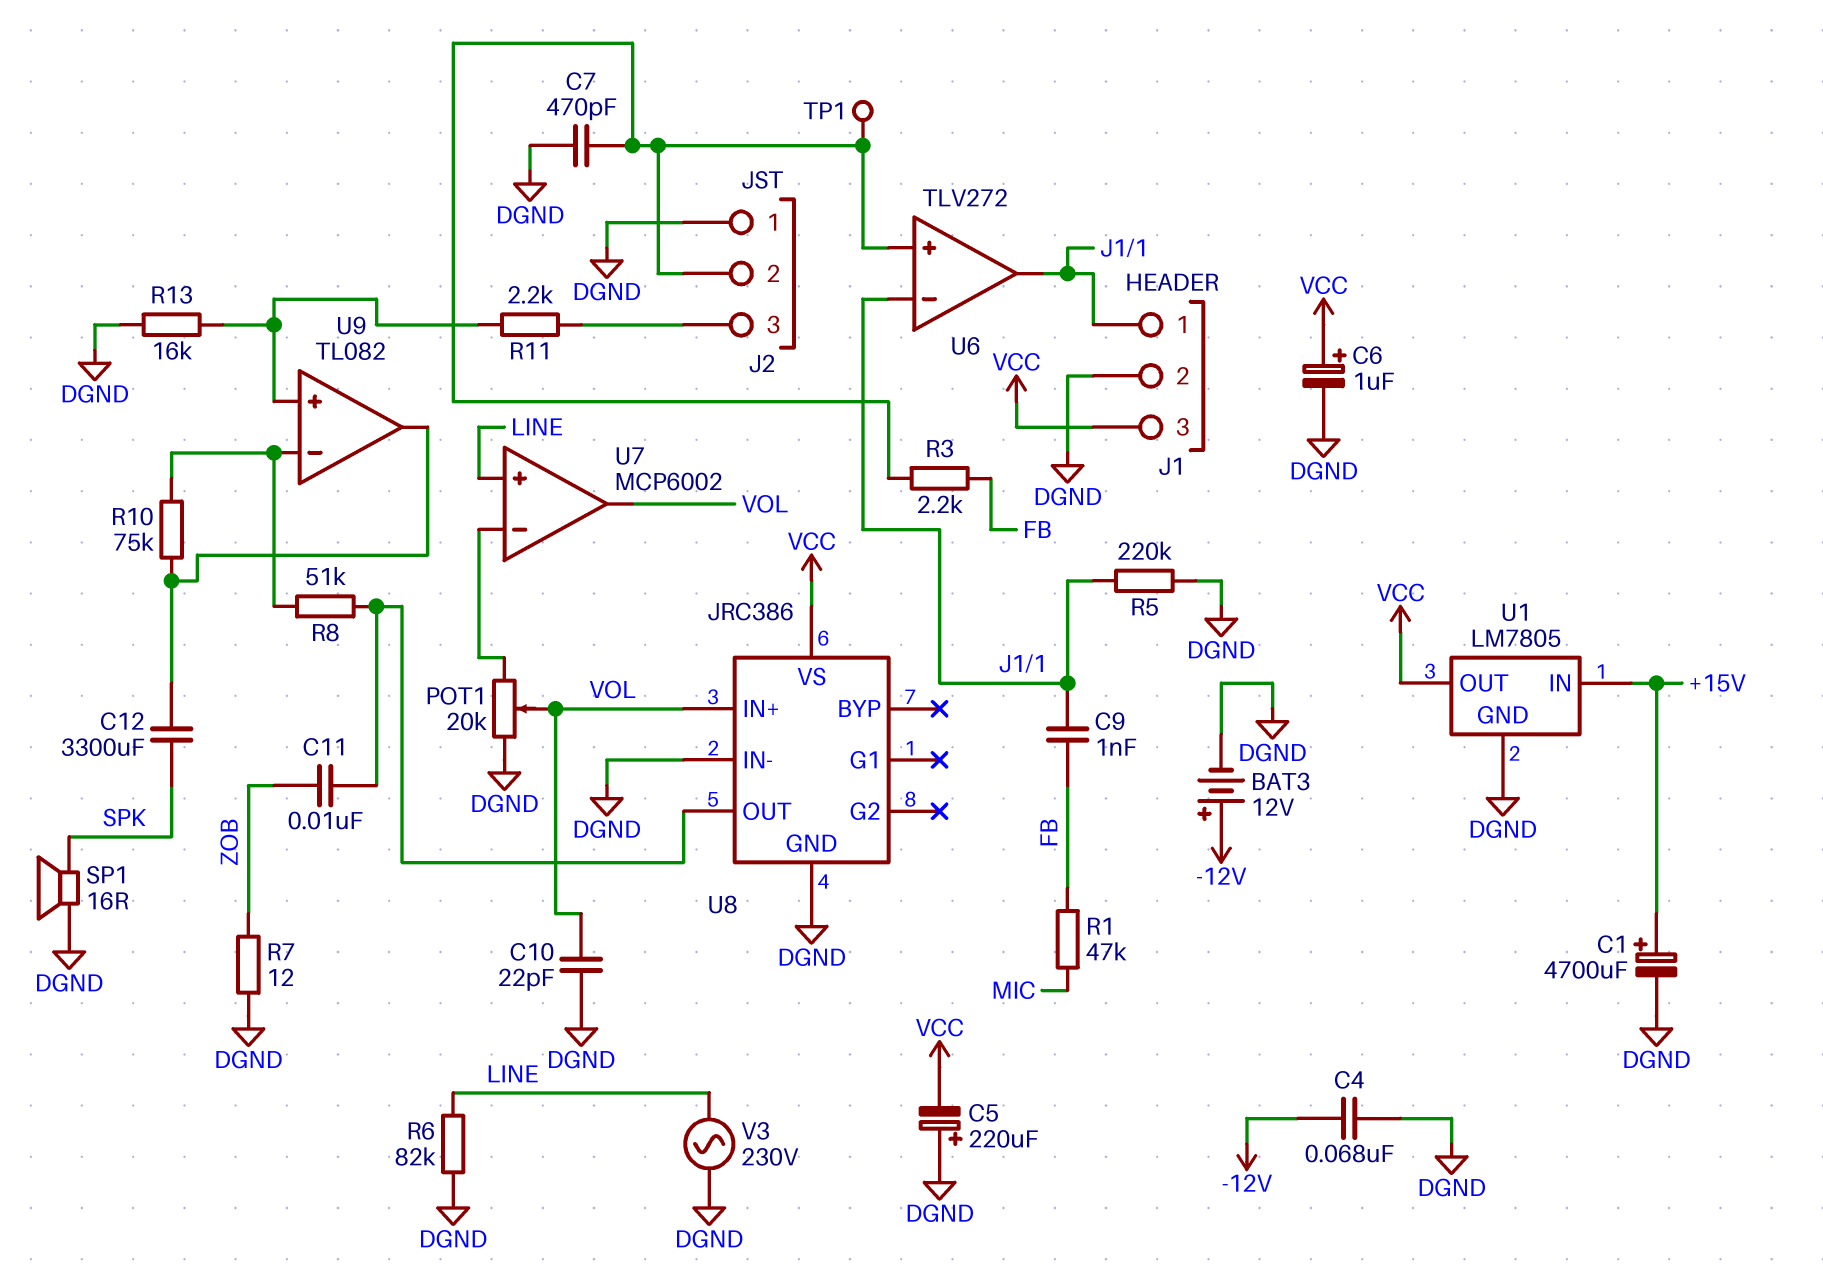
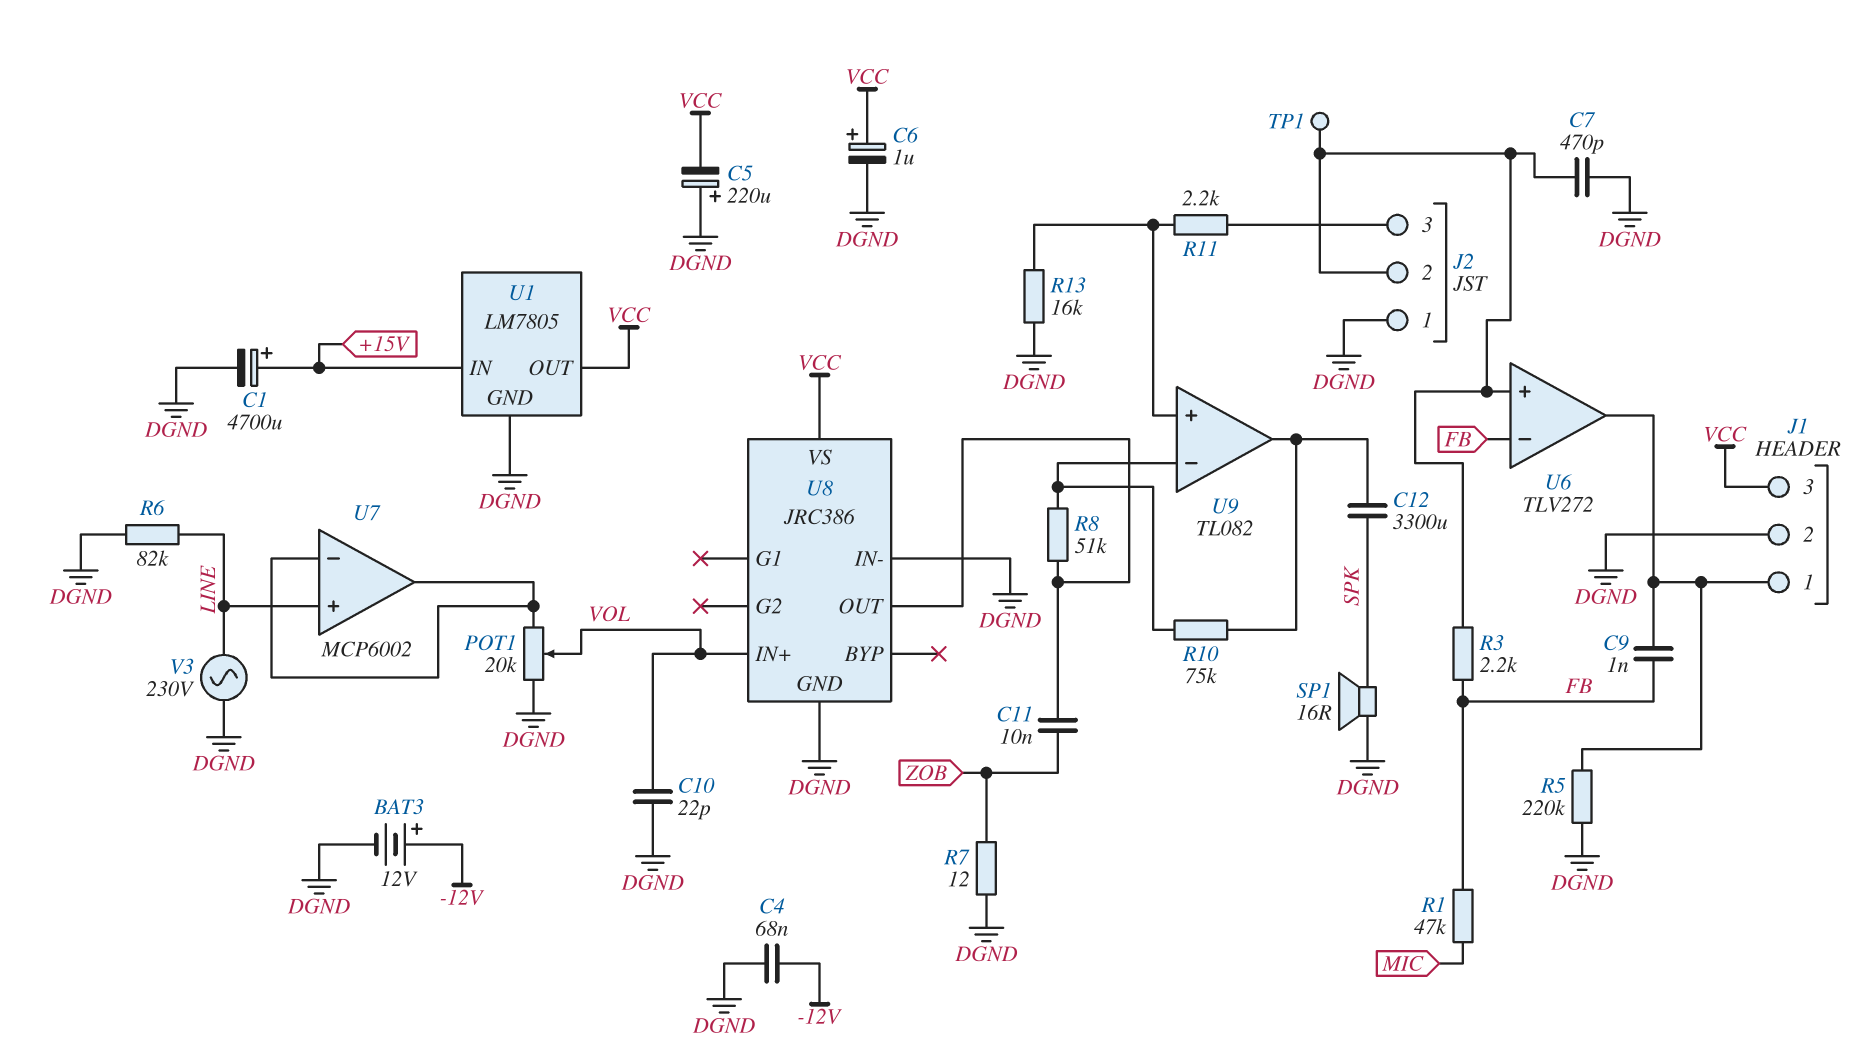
U6 pin in-: J1/1 -> FB
U7 pin out: VOL -> U7/in-

